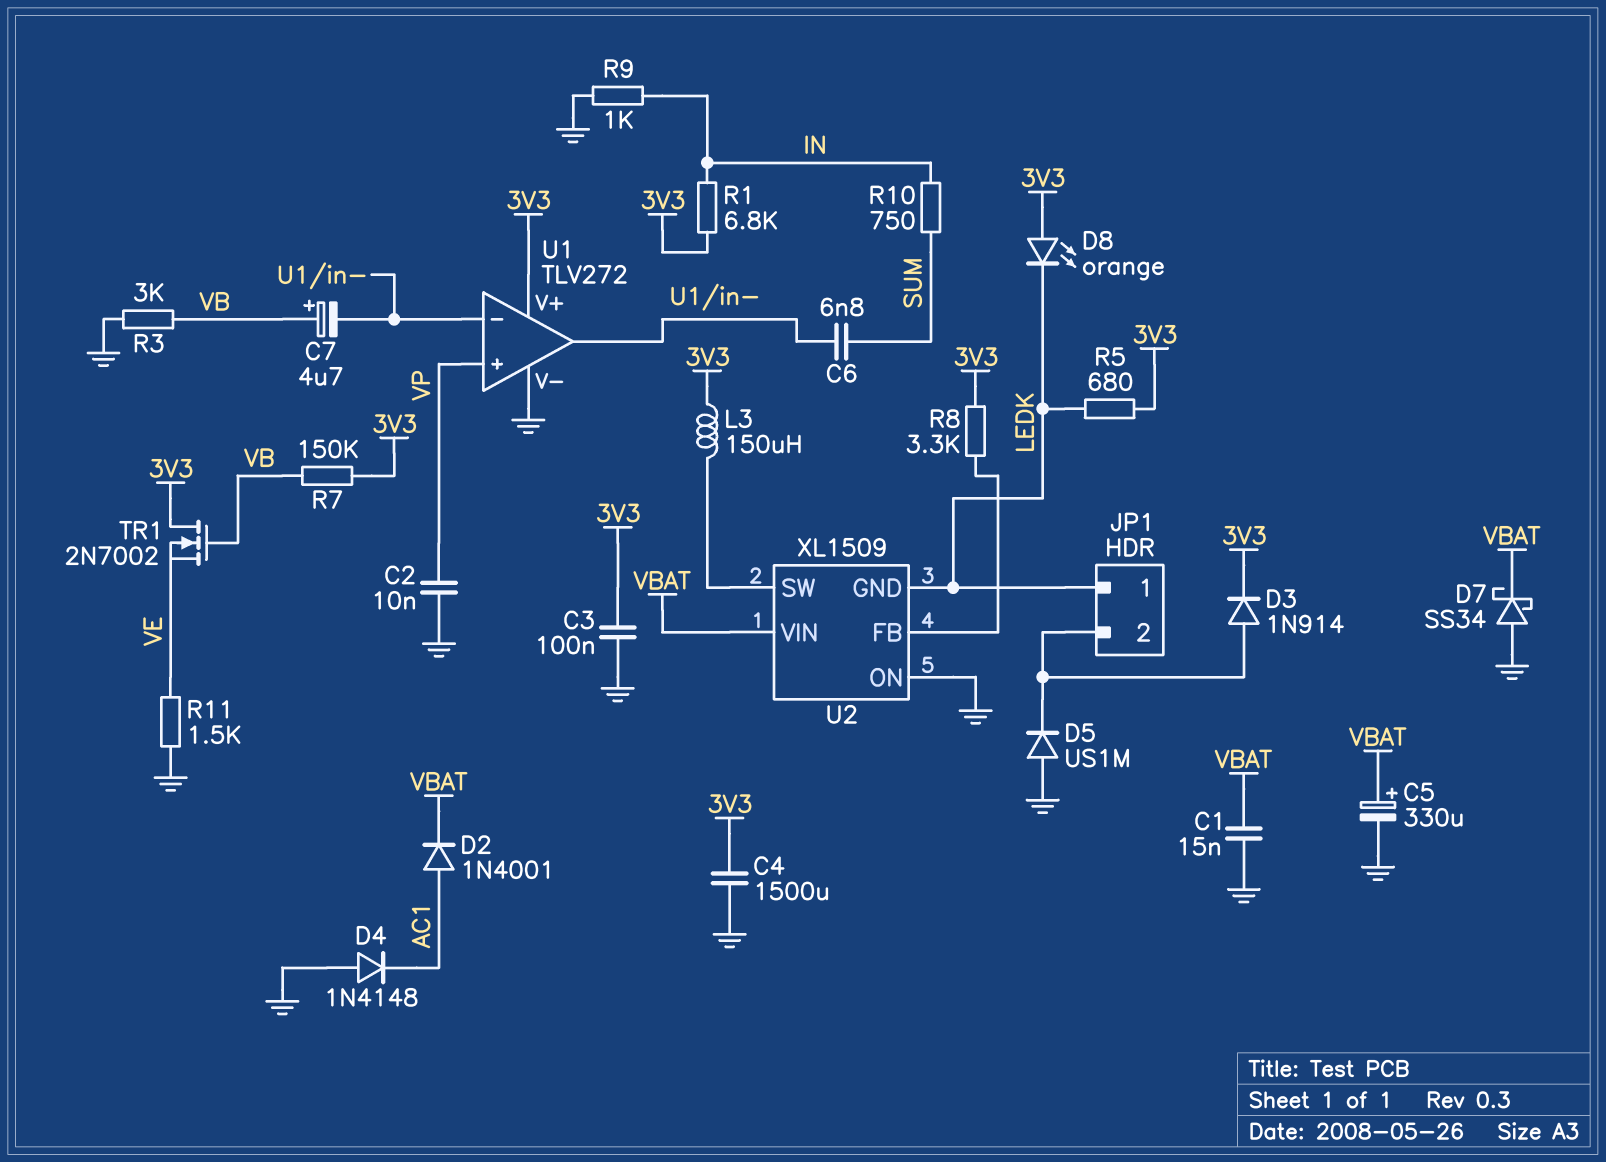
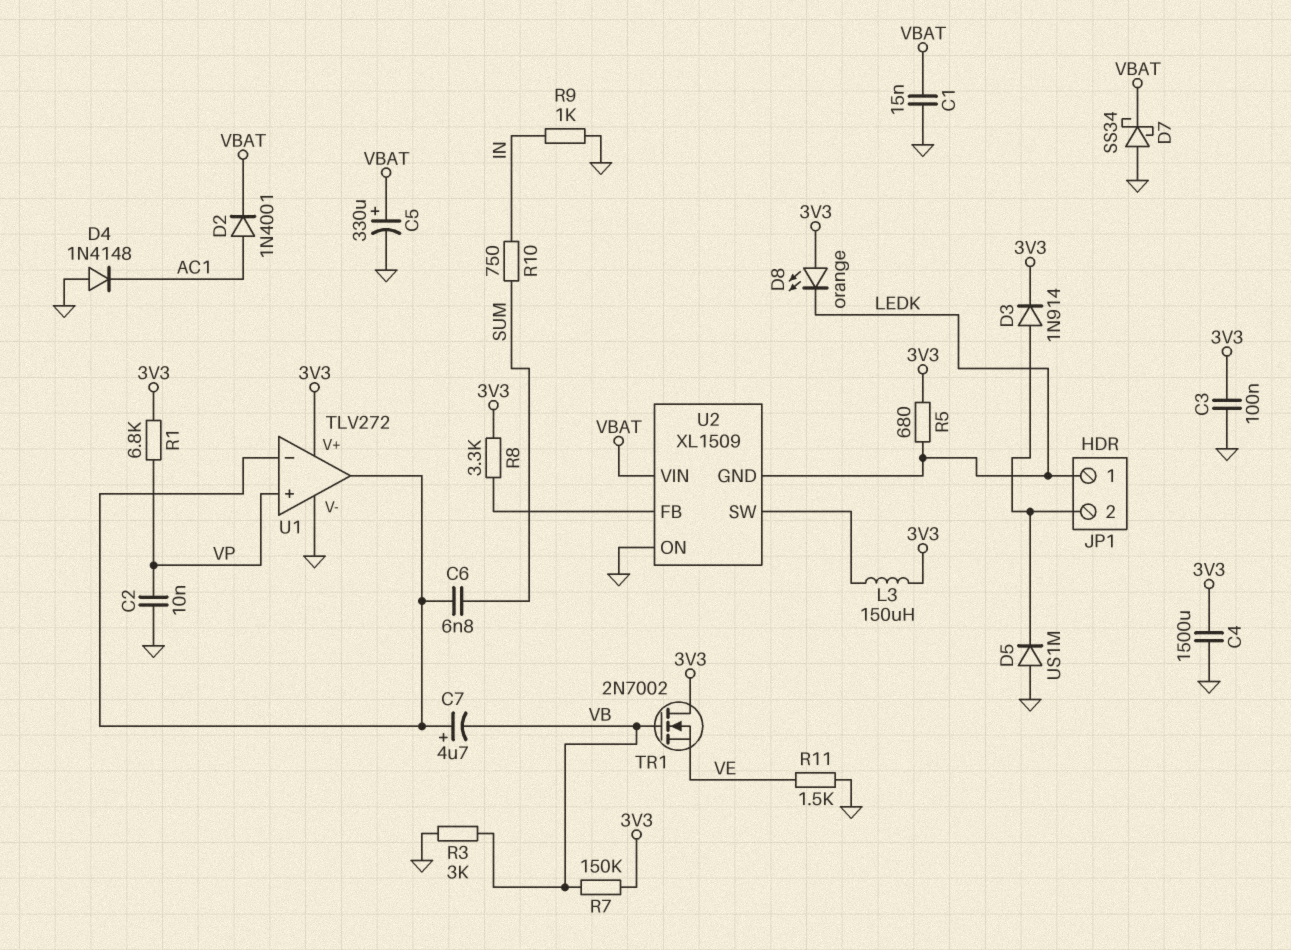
C7: 4.7uF (plus VB, minus U1/in-) -> 4.7uF (plus U1/in-, minus VB)
R1: 6.8k (3V3, IN) -> 6.8k (3V3, VP)

